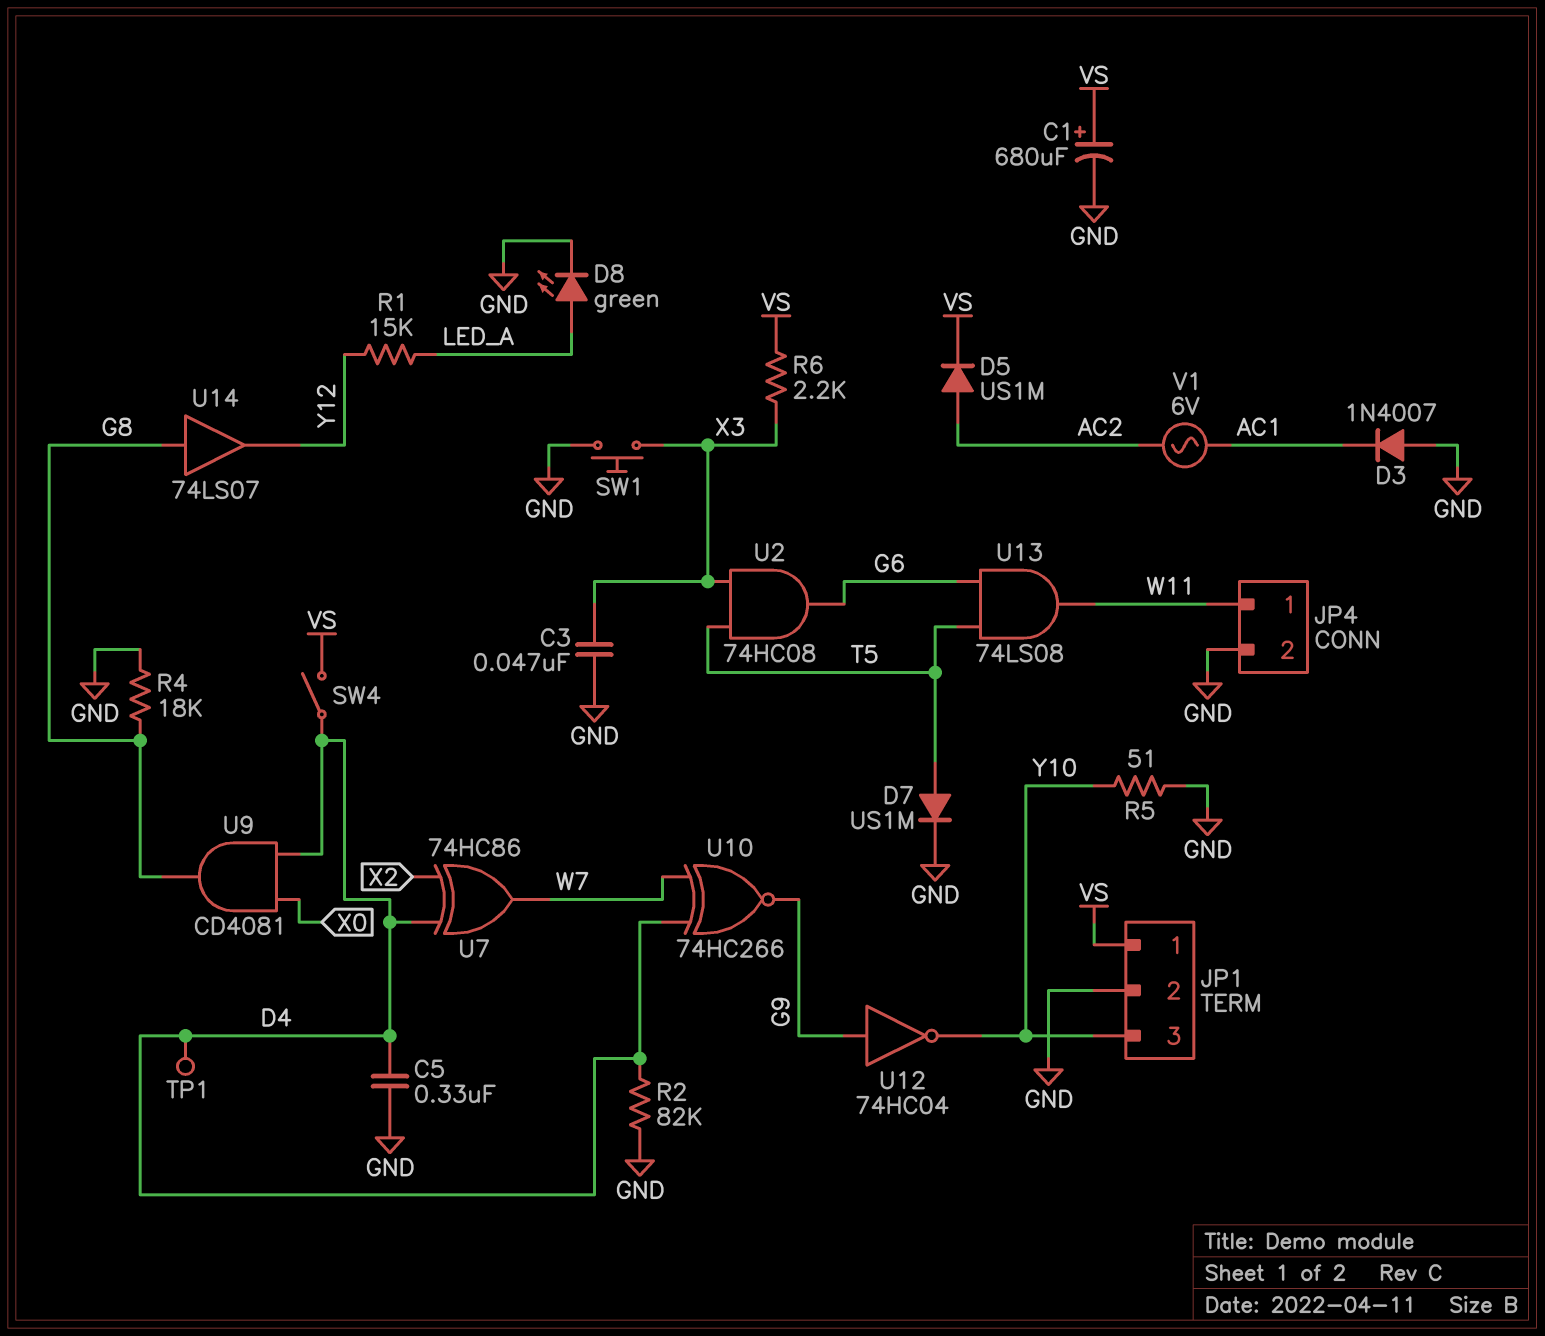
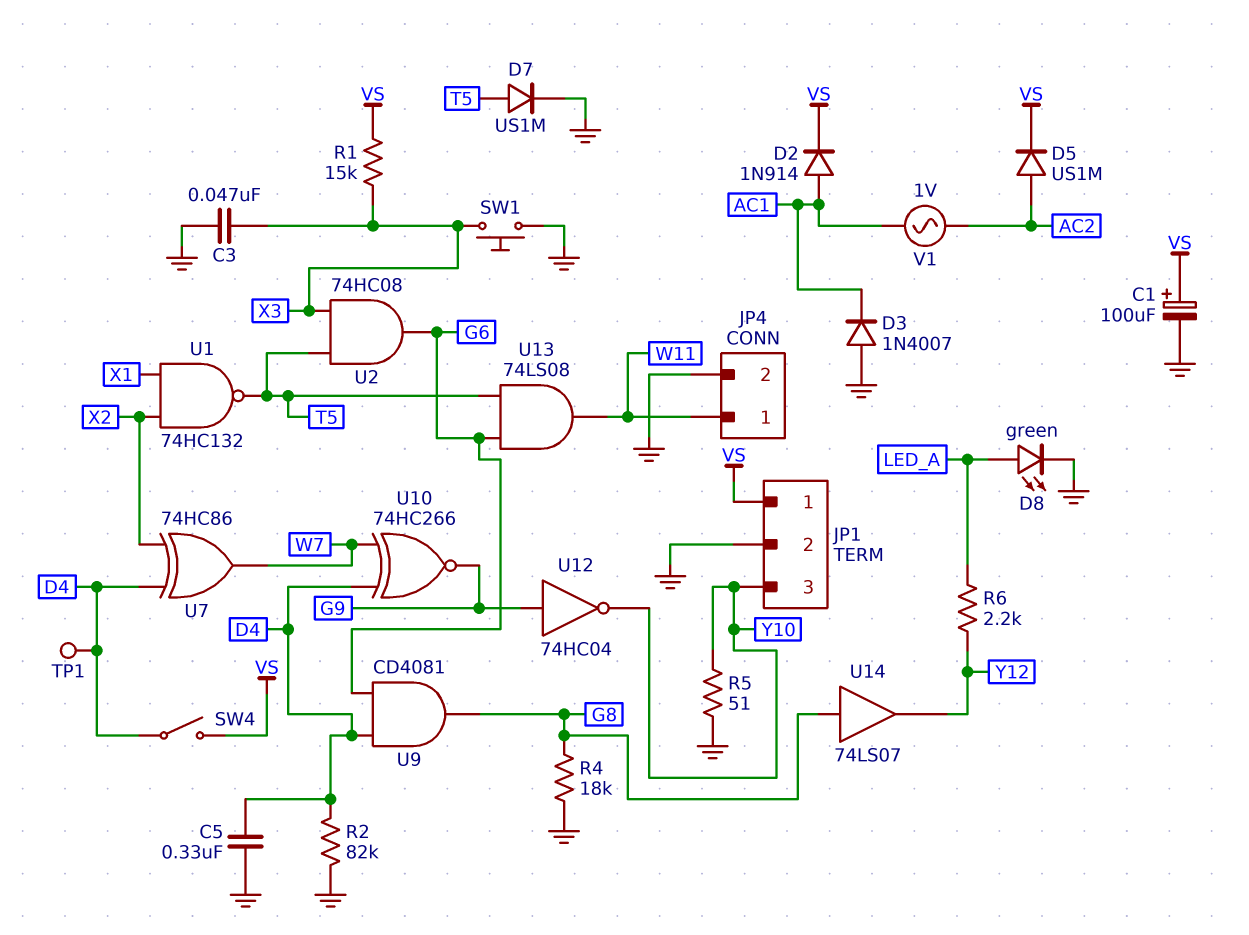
C1: 680uF (plus VS, minus GND) -> 100uF (plus VS, minus GND)
D2: none -> diode 1N914 (A AC1, K VS)
R1: 15k (LED_A, Y12) -> 15k (VS, X3)
R6: 2.2k (VS, X3) -> 2.2k (LED_A, Y12)
U1: none -> NAND 74HC132 (in X1, in X2, out T5)
U9: AND CD4081 (in D4, in X0, out G8) -> AND CD4081 (in D4, in G6, out G8)
V1: AC 6V (AC1, AC2) -> AC 1V (AC1, AC2)

